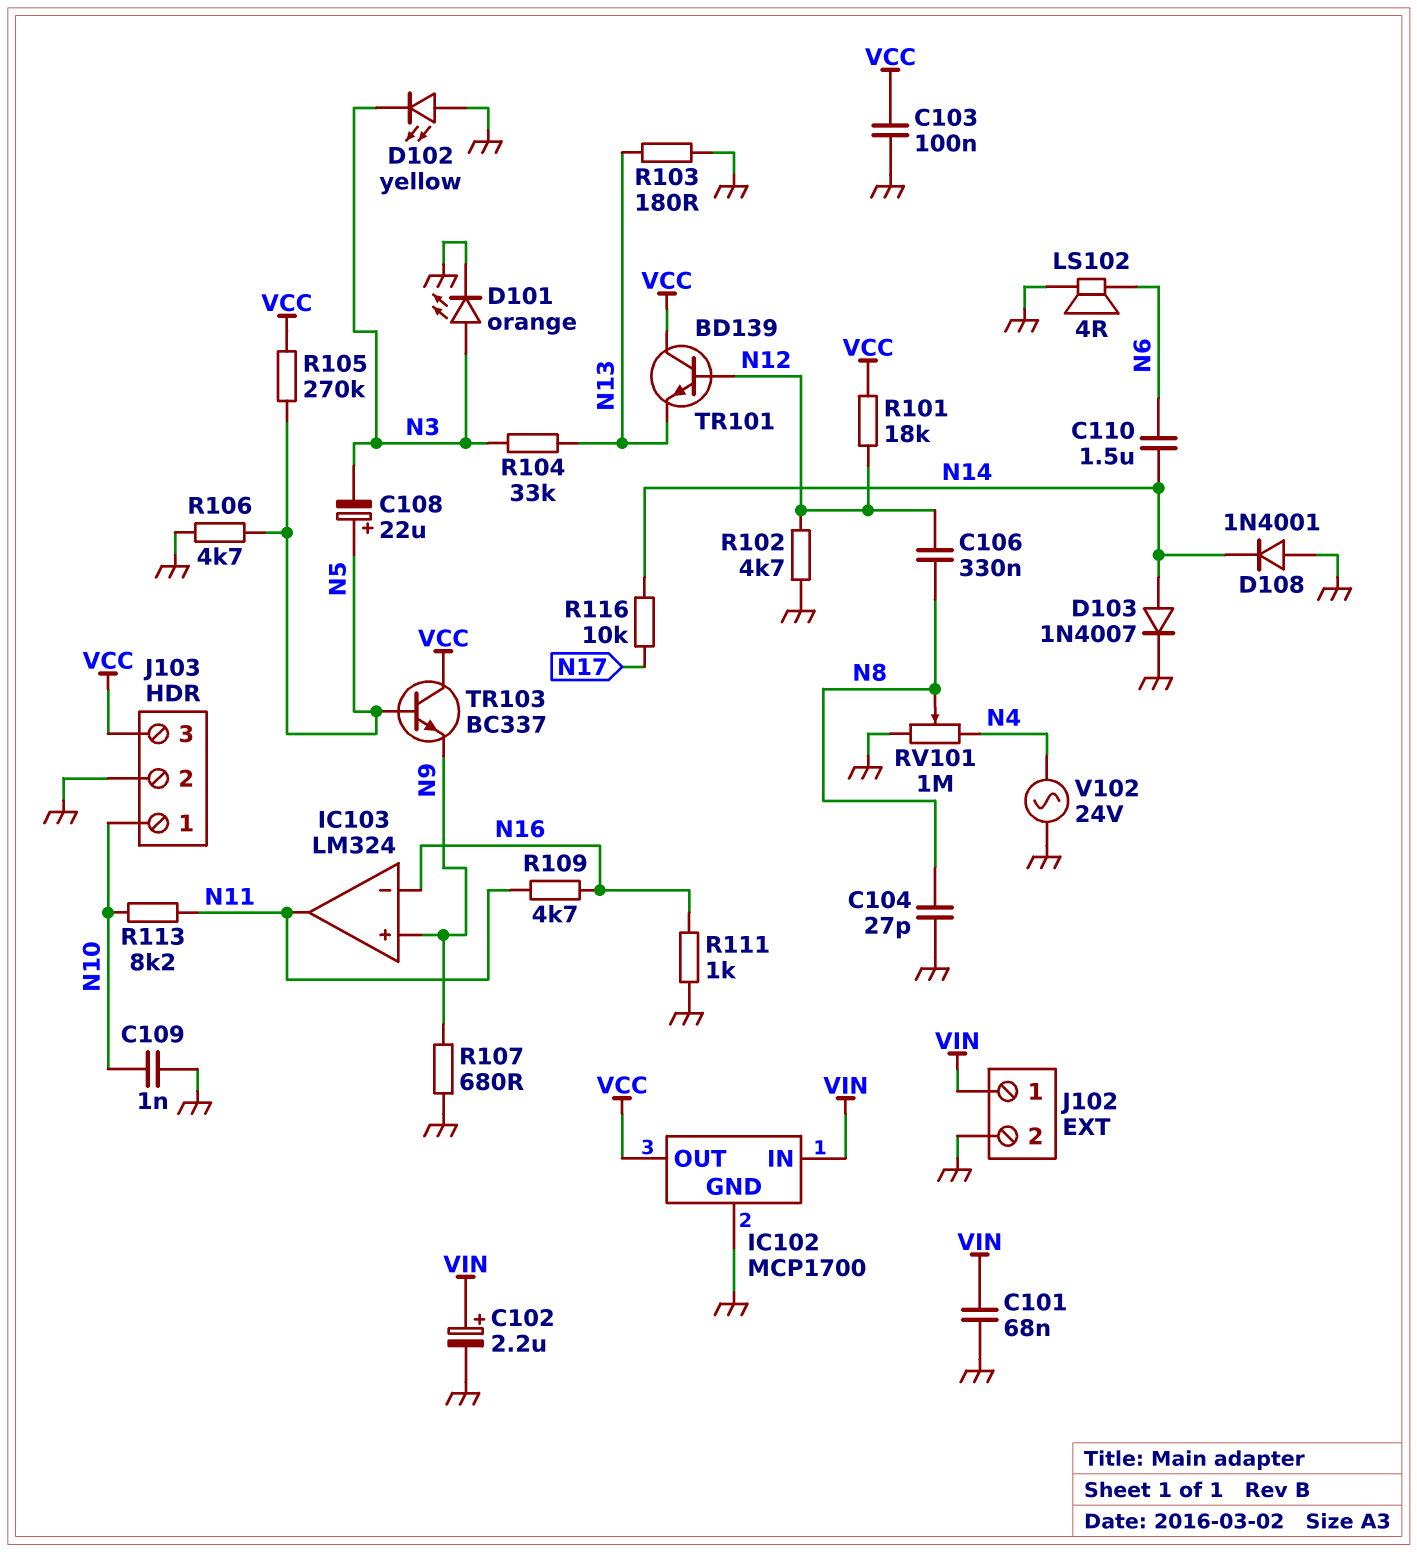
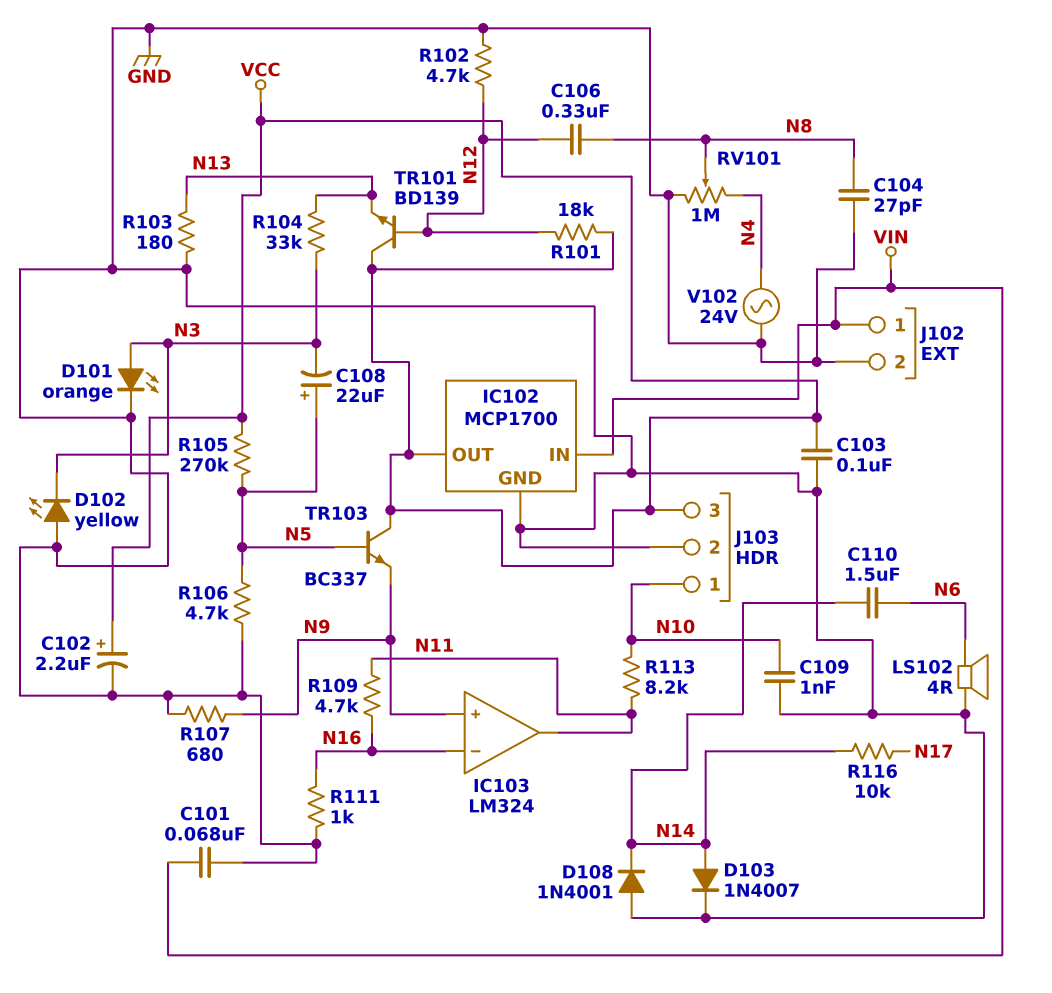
C102: 2.2uF (plus VIN, minus GND) -> 2.2uF (plus VCC, minus GND)

